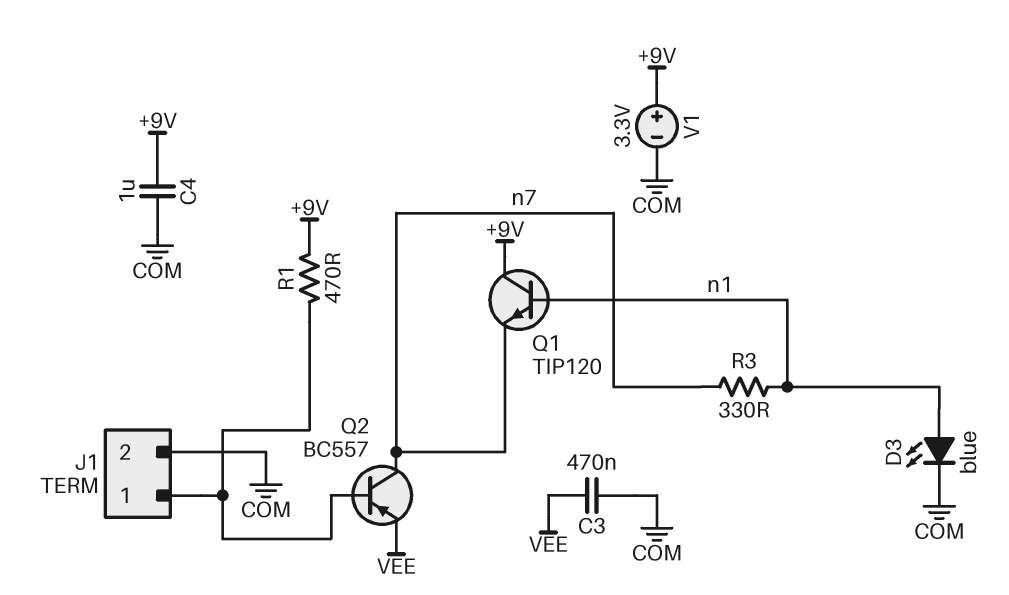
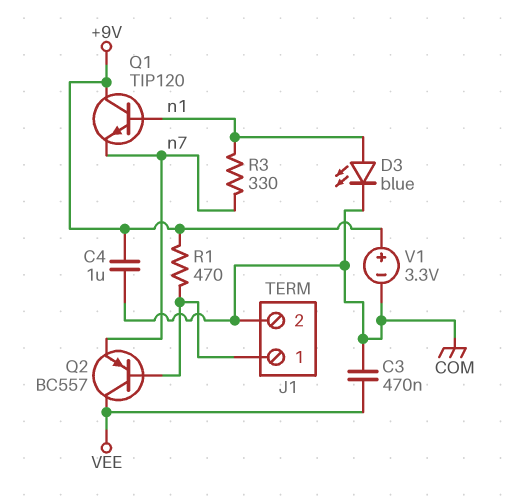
Q2: PNP BC557 (B J1/1, C n7, E VEE) -> PNP BC557 (B J1/1, C VEE, E n7)

